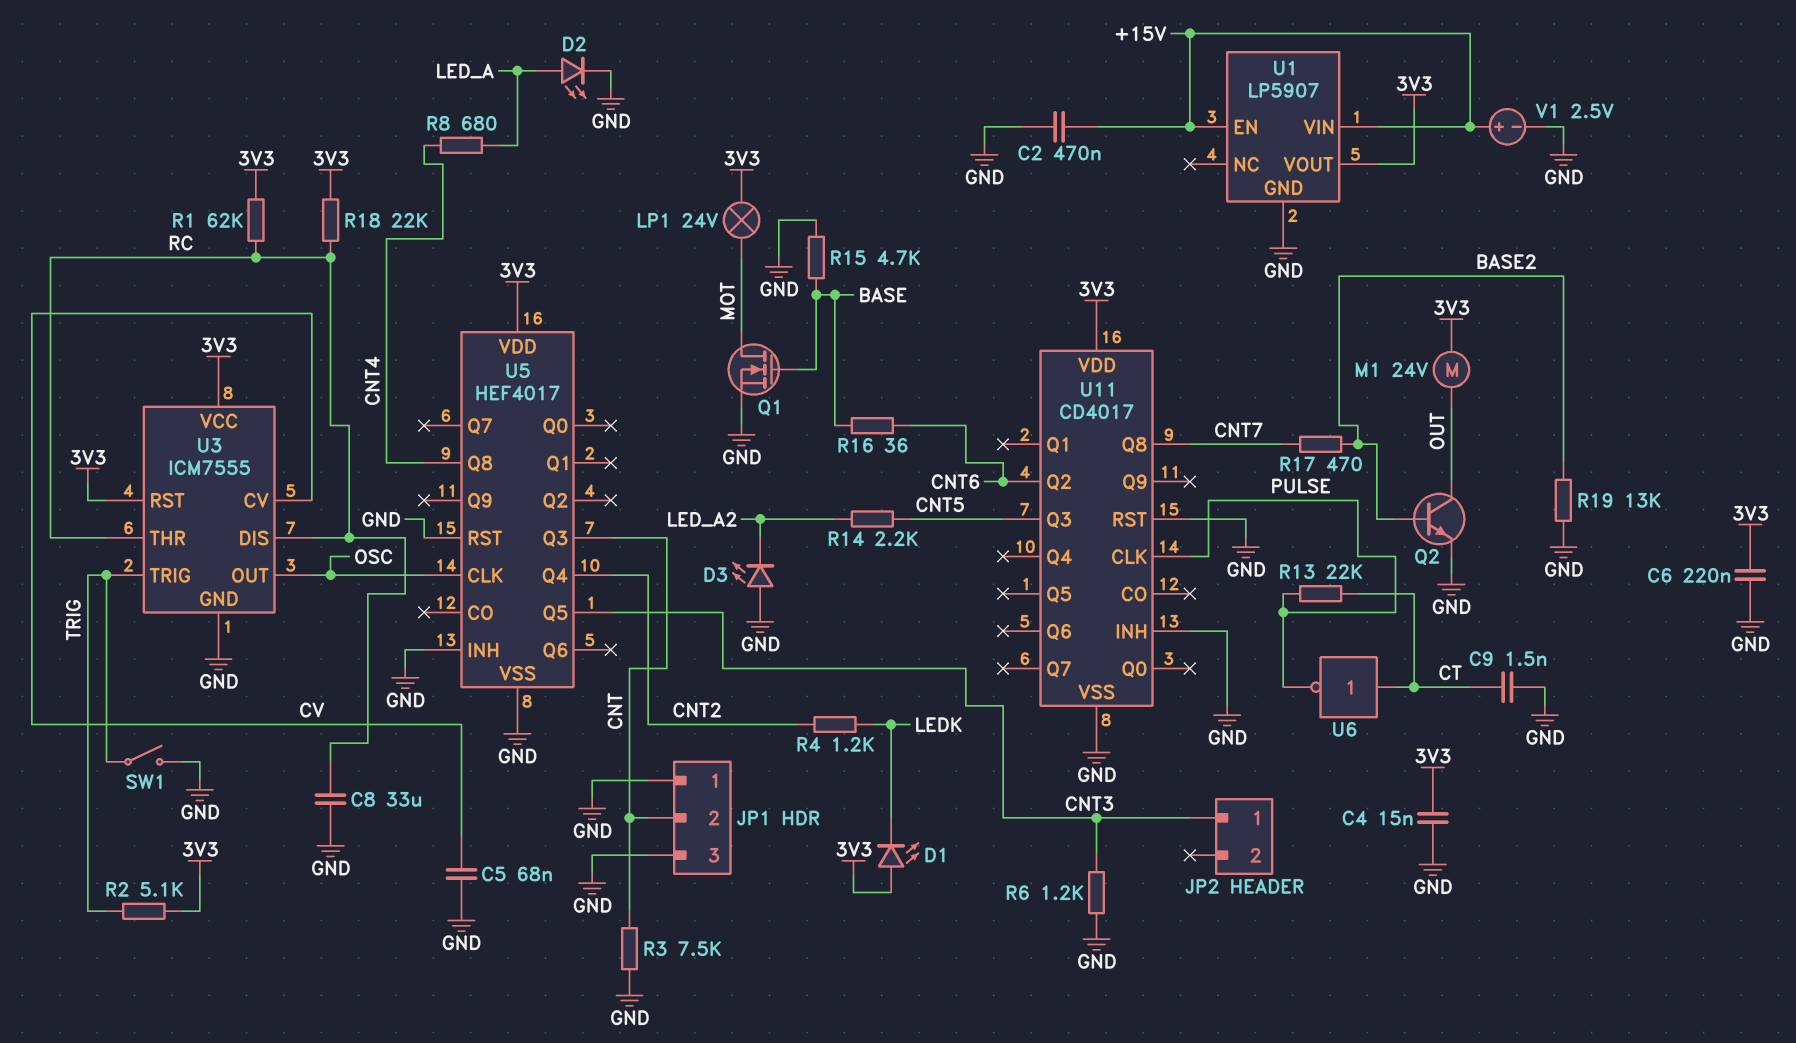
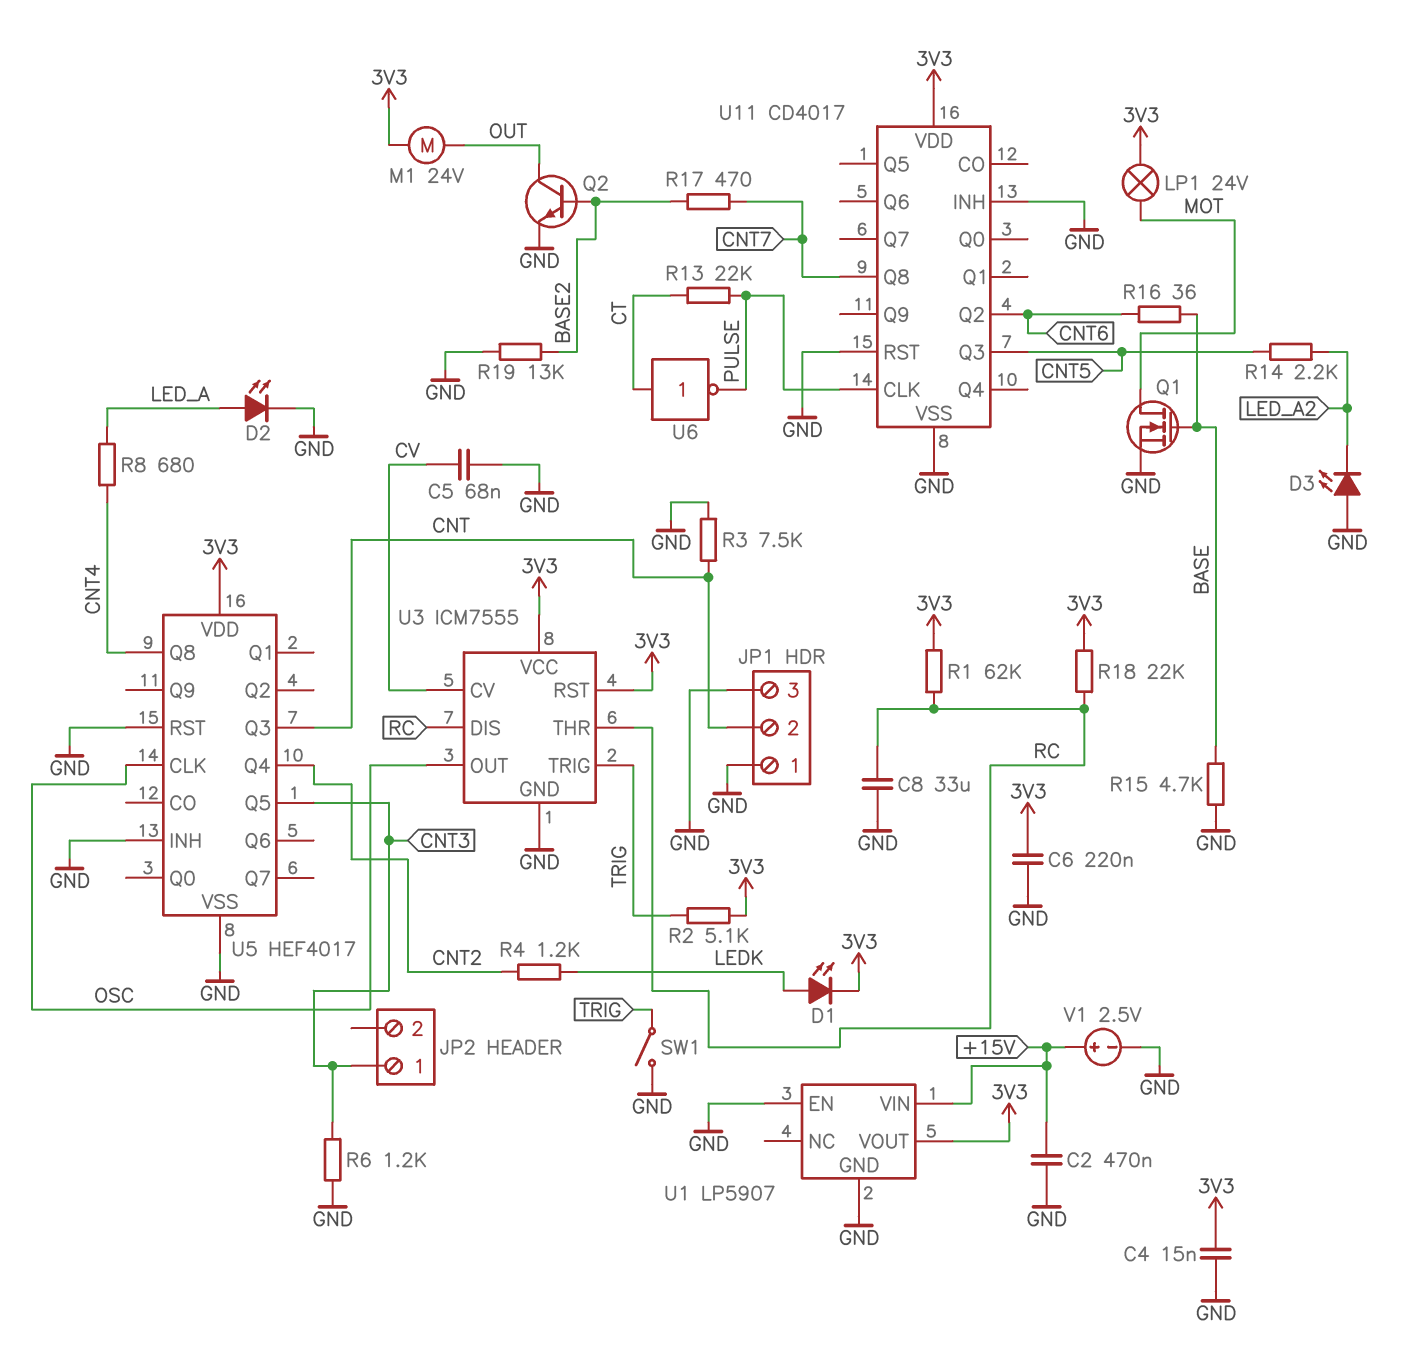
C9: 1.5nF (CT, GND) -> none
D1: LED (A 3V3, K LEDK) -> LED (A LEDK, K 3V3)
U1 pin EN: +15V -> GND

